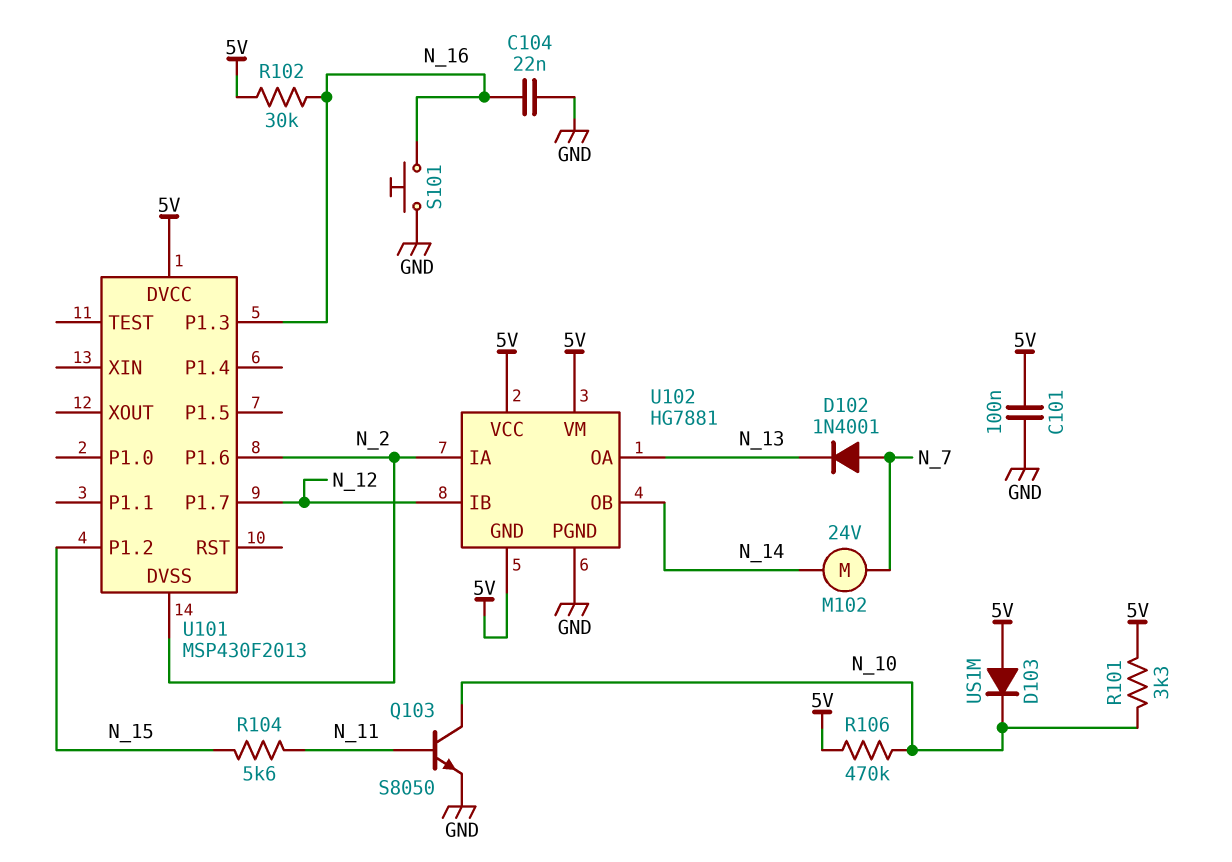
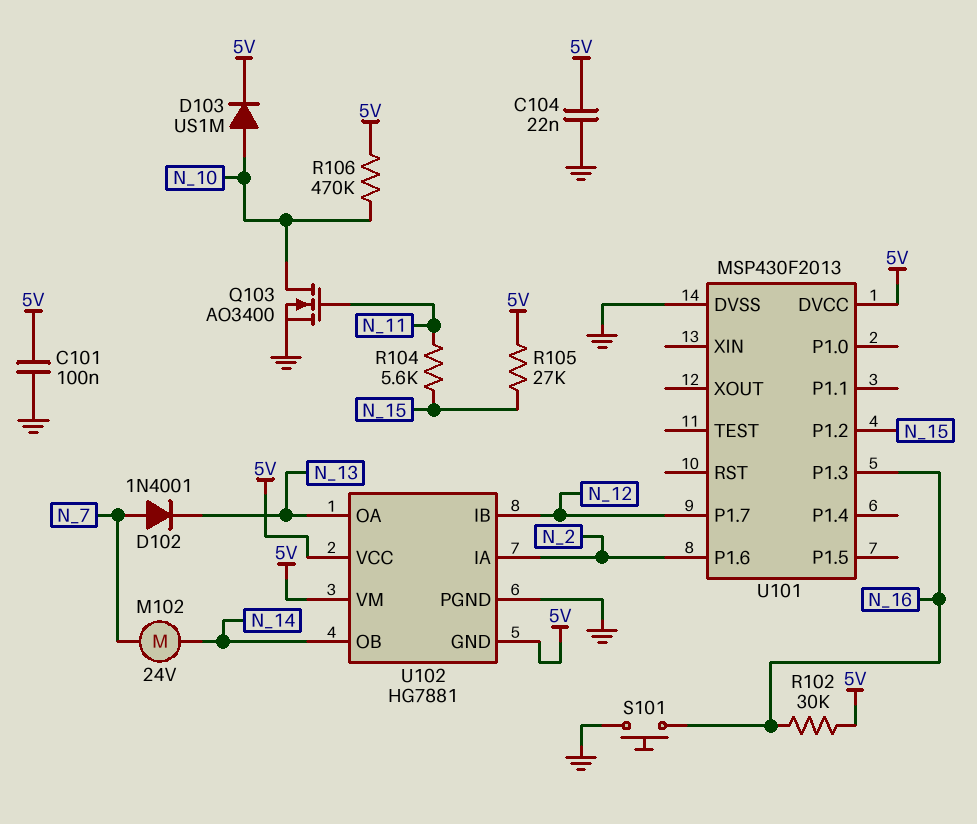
C104: 22nF (GND, N_16) -> 22nF (5V, GND)
D103: diode US1M (A 5V, K N_10) -> diode US1M (A N_10, K 5V)
Q103: NPN S8050 (B N_11, C N_10, E GND) -> NMOS AO3400 (G N_11, D N_10, S GND)
R101: 3.3k (5V, N_10) -> none
R105: none -> 27k (5V, N_15)
U101 pin DVSS: N_2 -> GND

